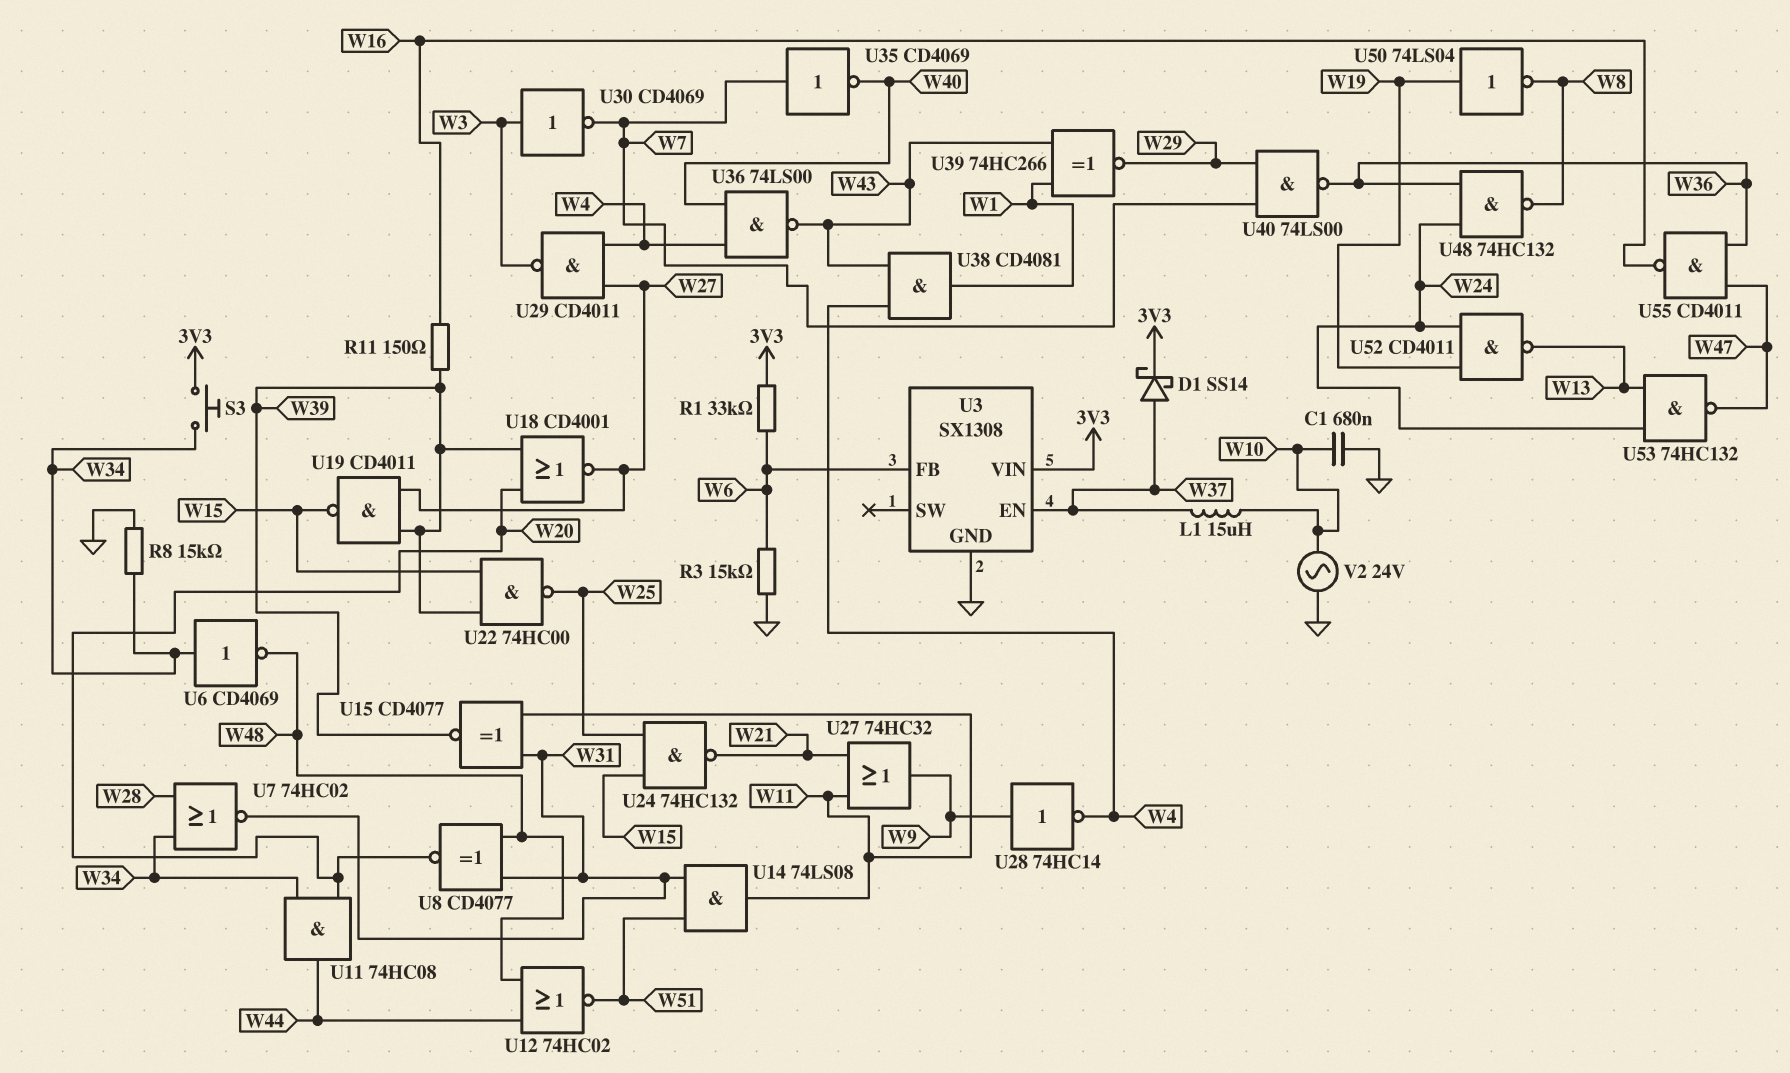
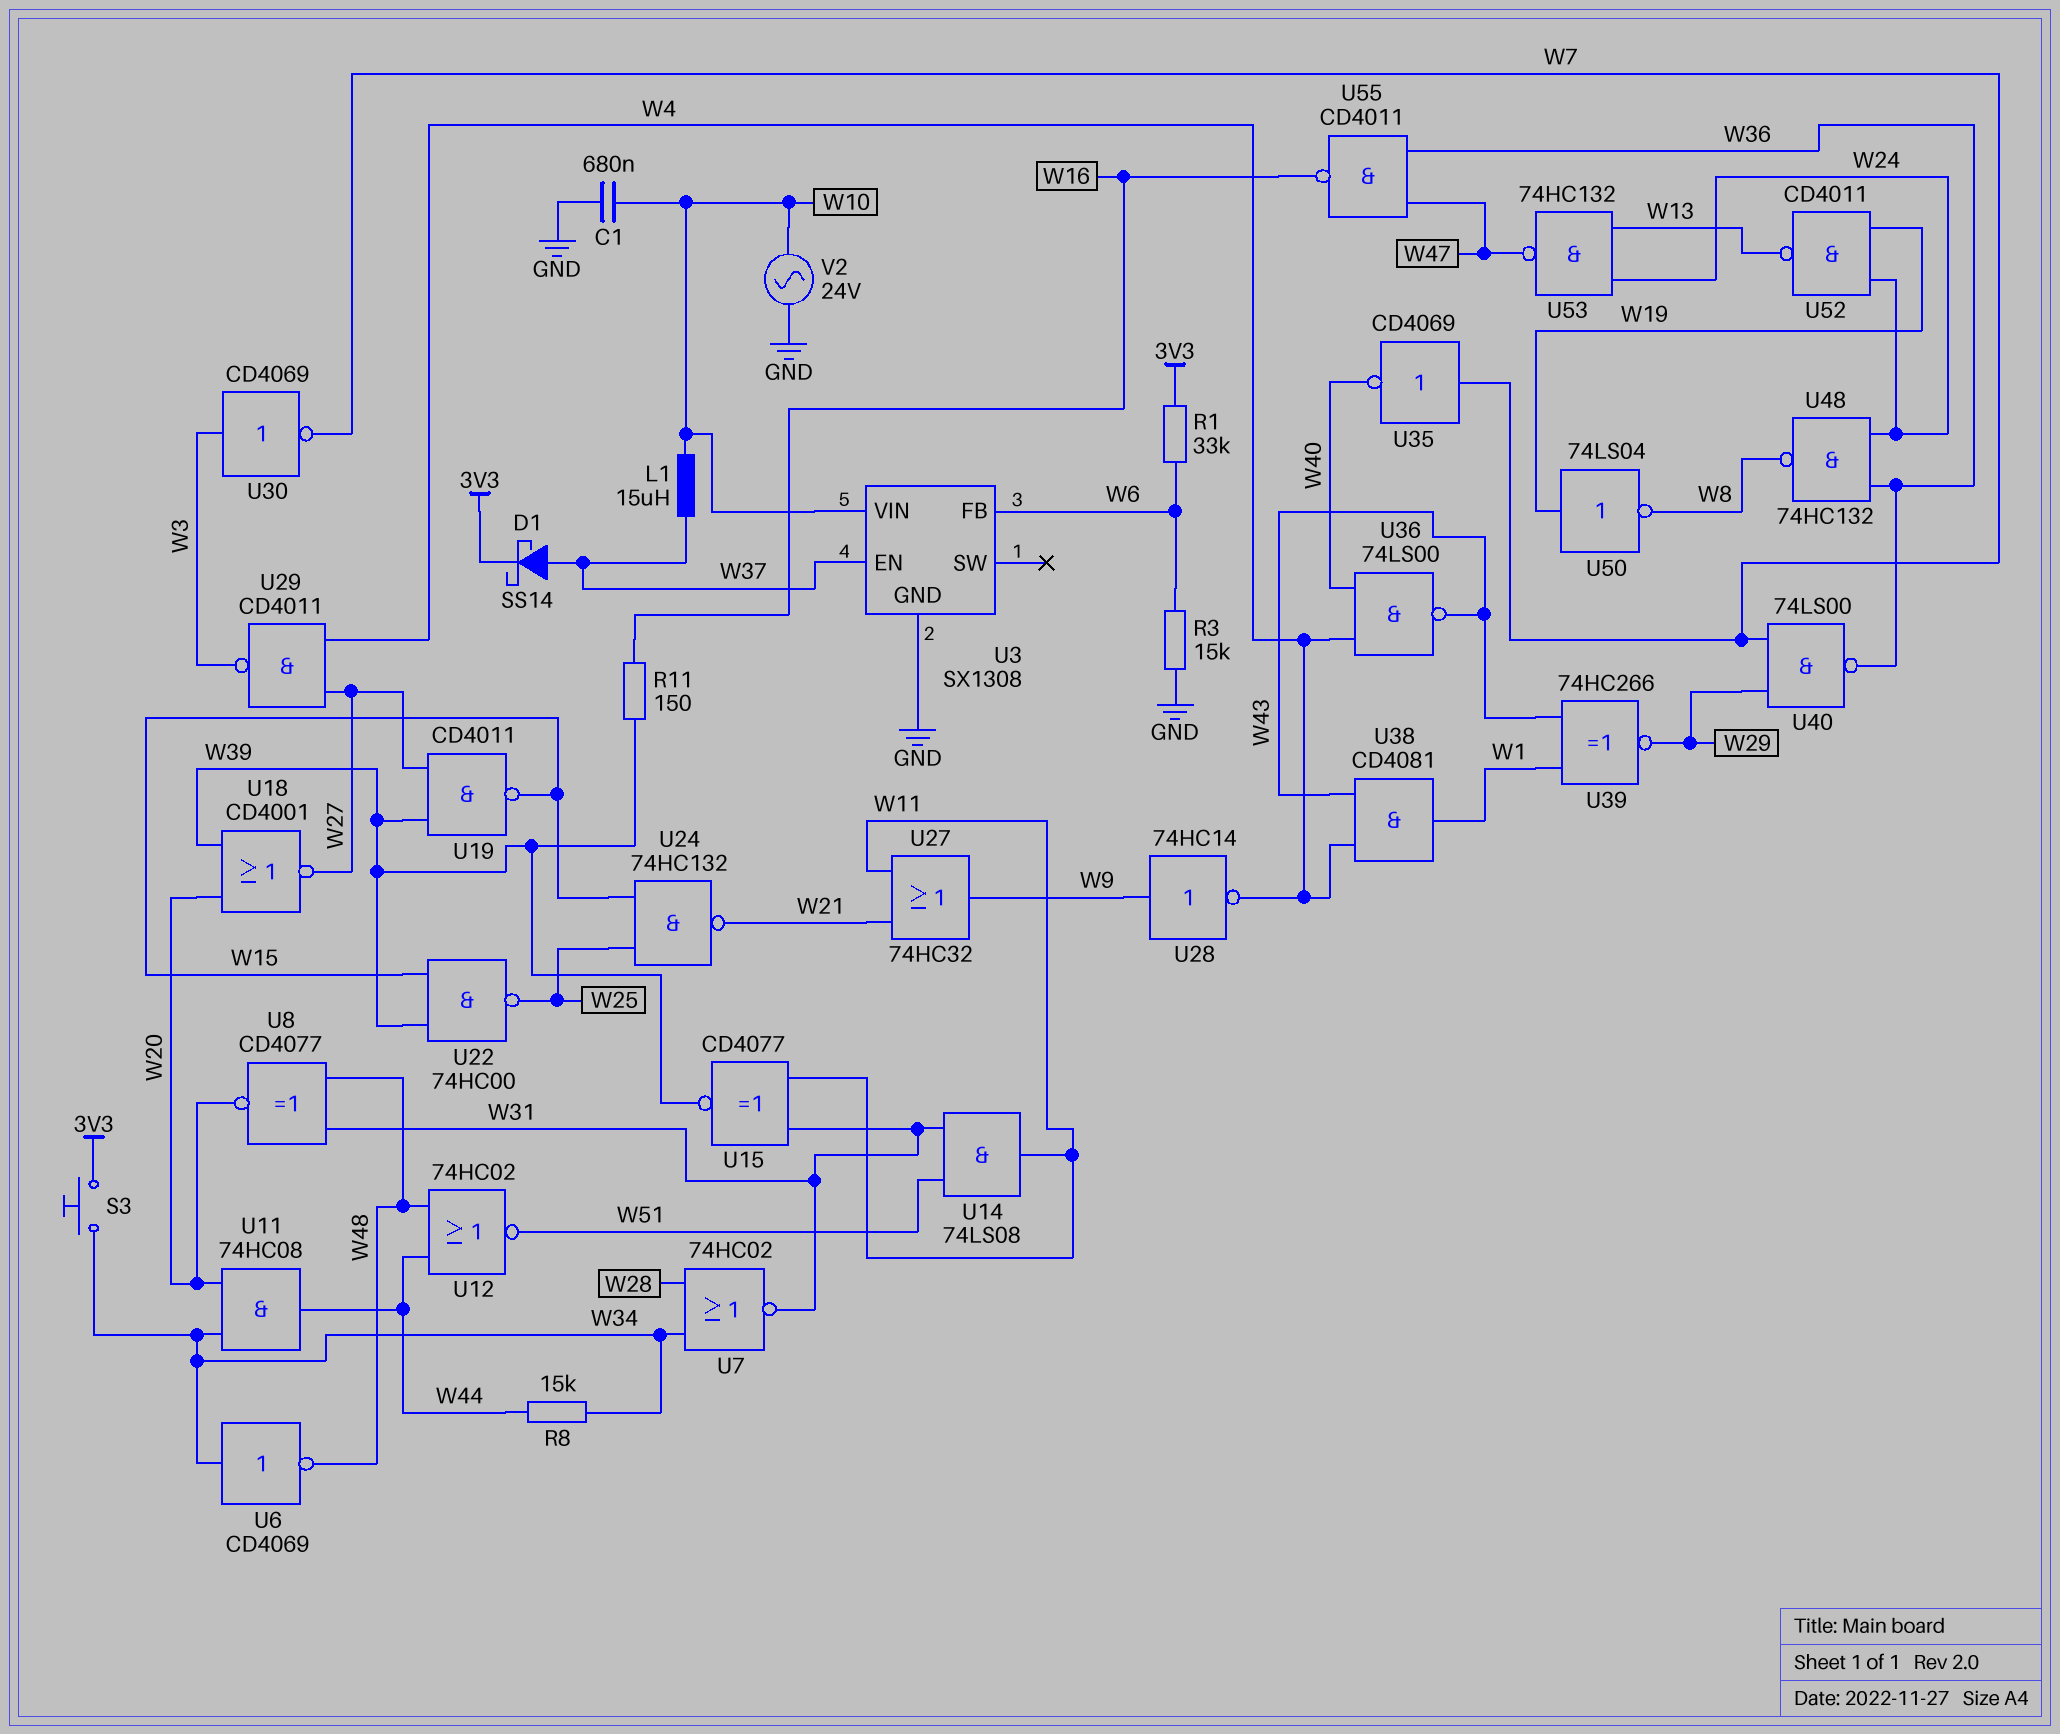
R8: 15k (GND, W34) -> 15k (W34, W44)
U3 pin VIN: 3V3 -> W10

